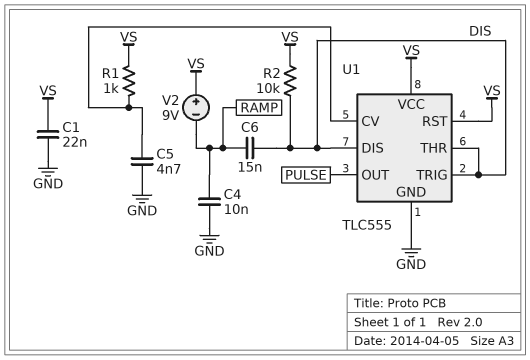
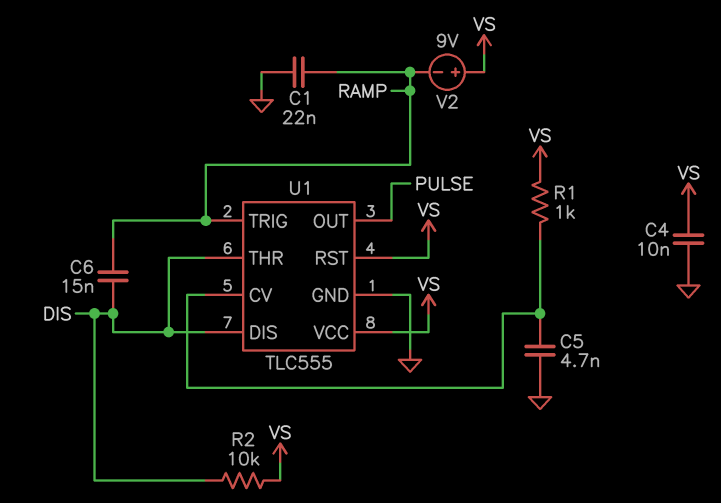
C1: 22nF (GND, VS) -> 22nF (GND, RAMP)
C4: 10nF (GND, RAMP) -> 10nF (GND, VS)
U1 pin TRIG: DIS -> RAMP

